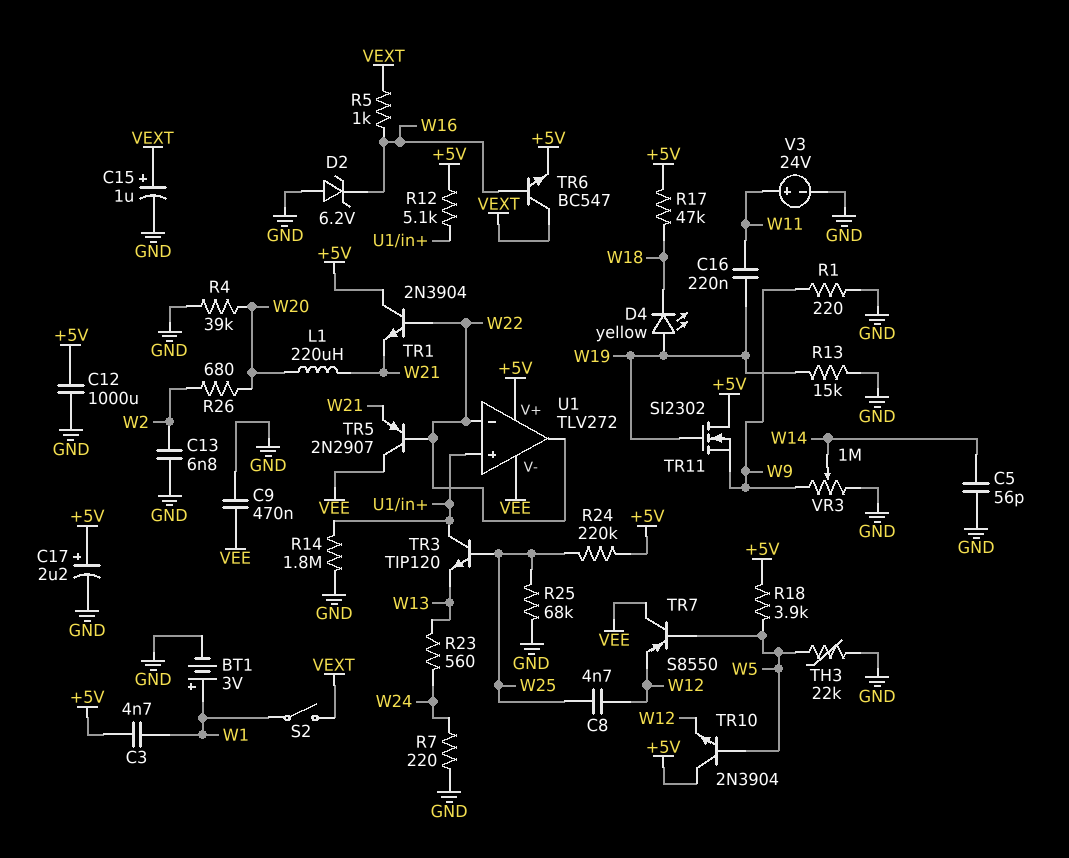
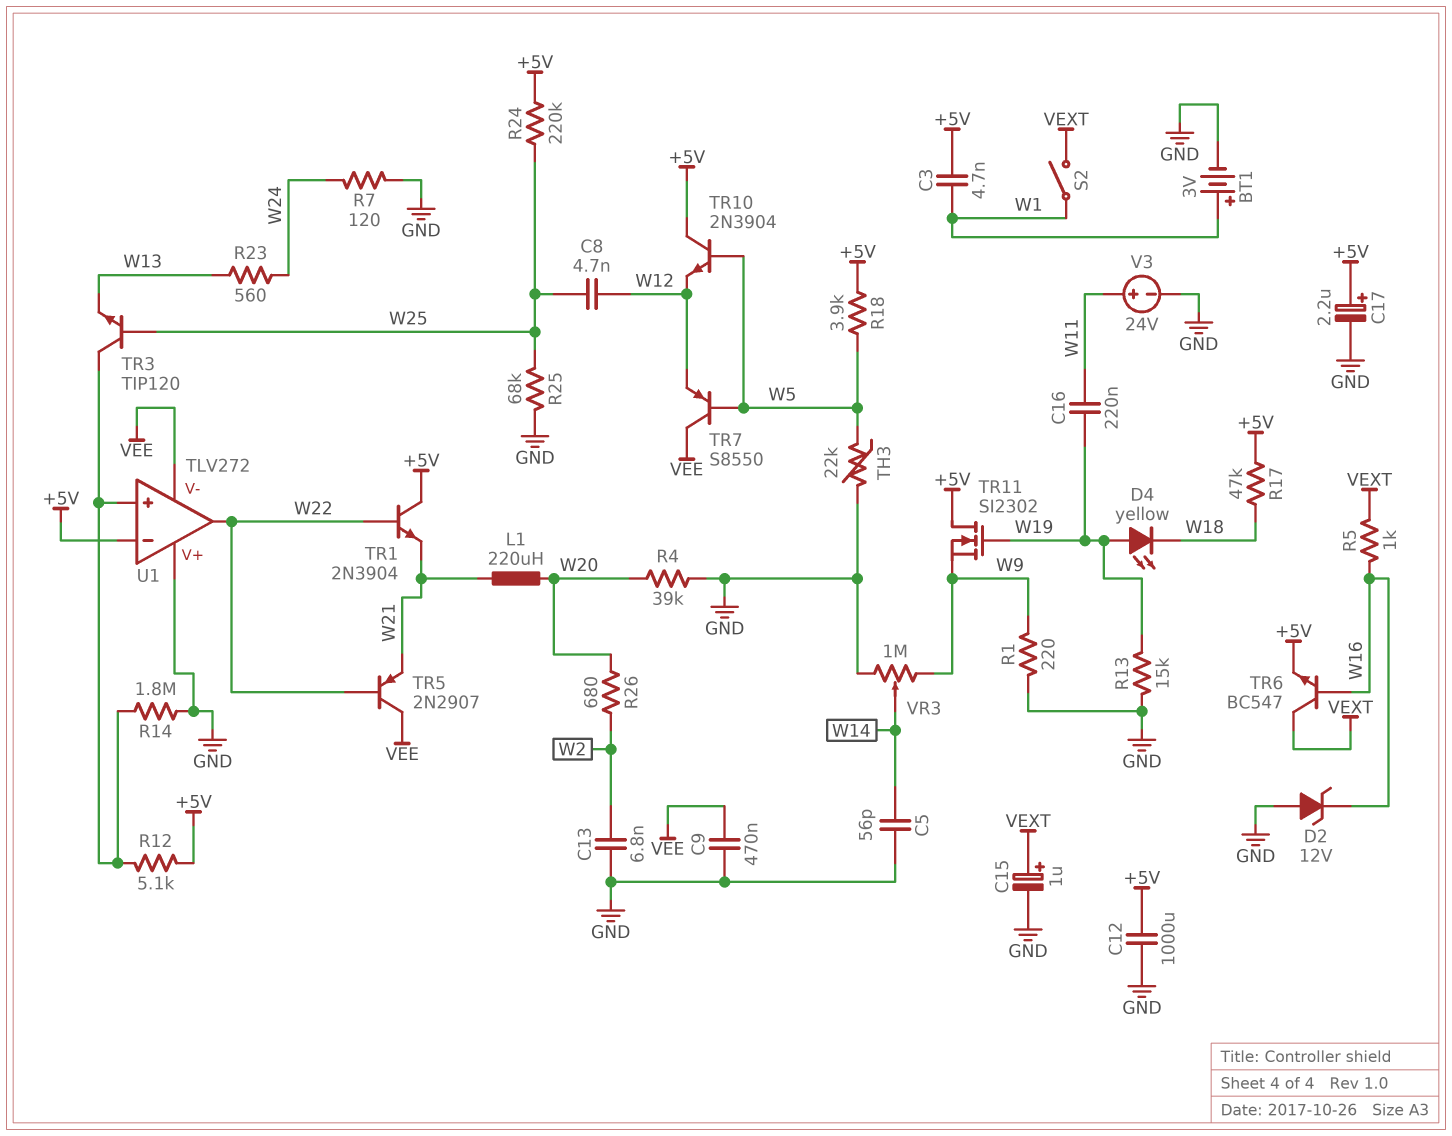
D2: zener 6.2V (A GND, K W16) -> zener 12V (A GND, K W16)
R7: 220 (GND, W24) -> 120 (GND, W24)
U1 pin V+: +5V -> GND
U1 pin in-: W22 -> +5V

